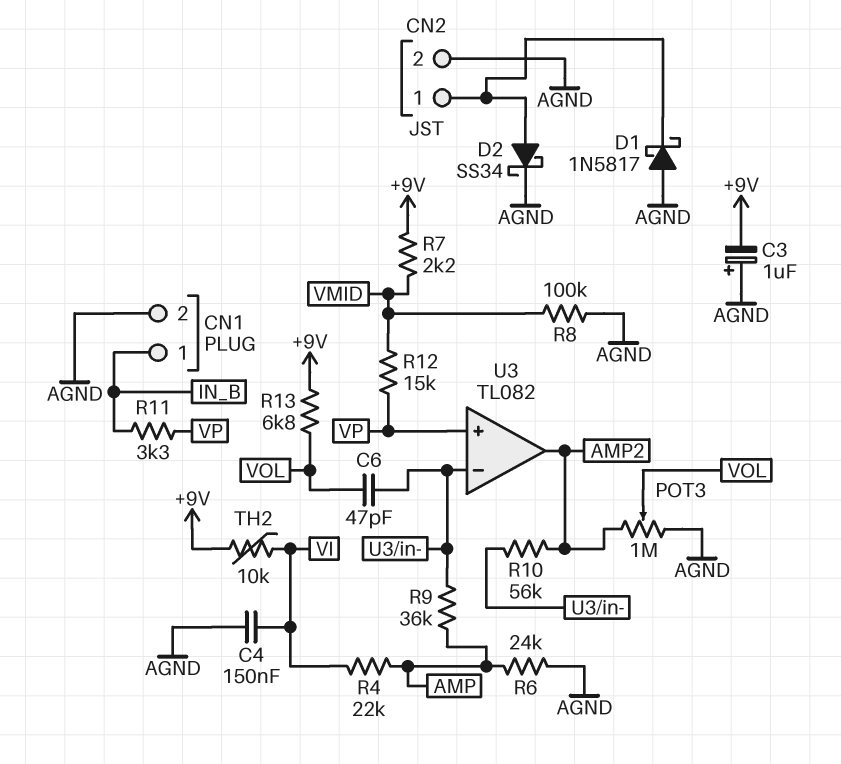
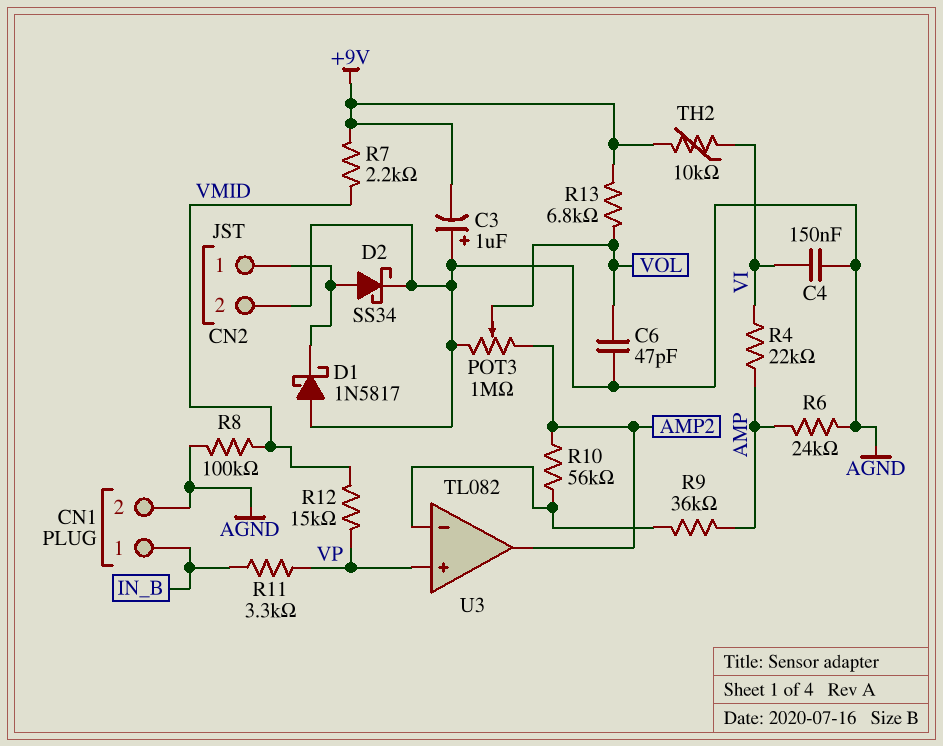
C6: 47pF (U3/in-, VOL) -> 47pF (AGND, VOL)

